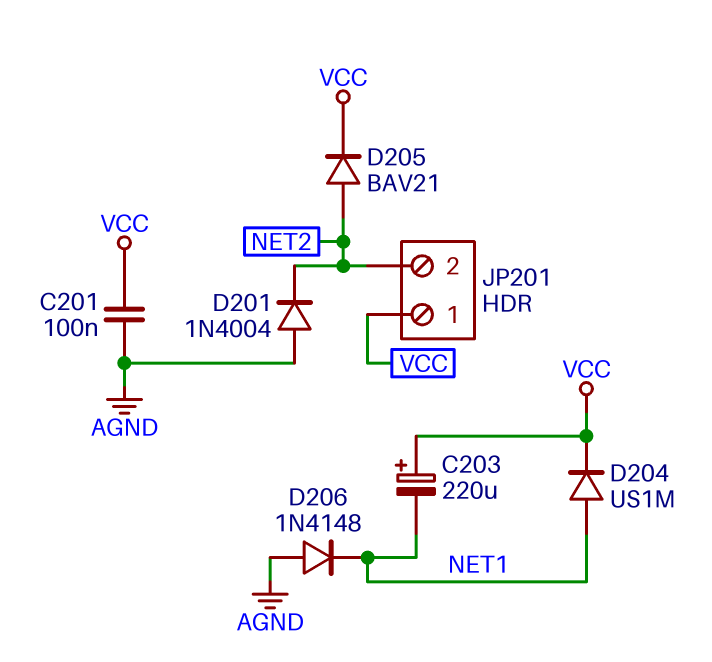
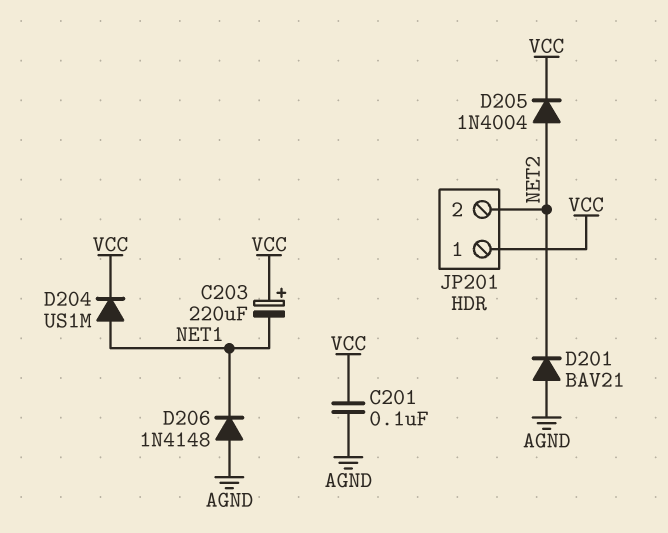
D201: diode 1N4004 (A AGND, K NET2) -> diode BAV21 (A AGND, K NET2)
D205: diode BAV21 (A NET2, K VCC) -> diode 1N4004 (A NET2, K VCC)

